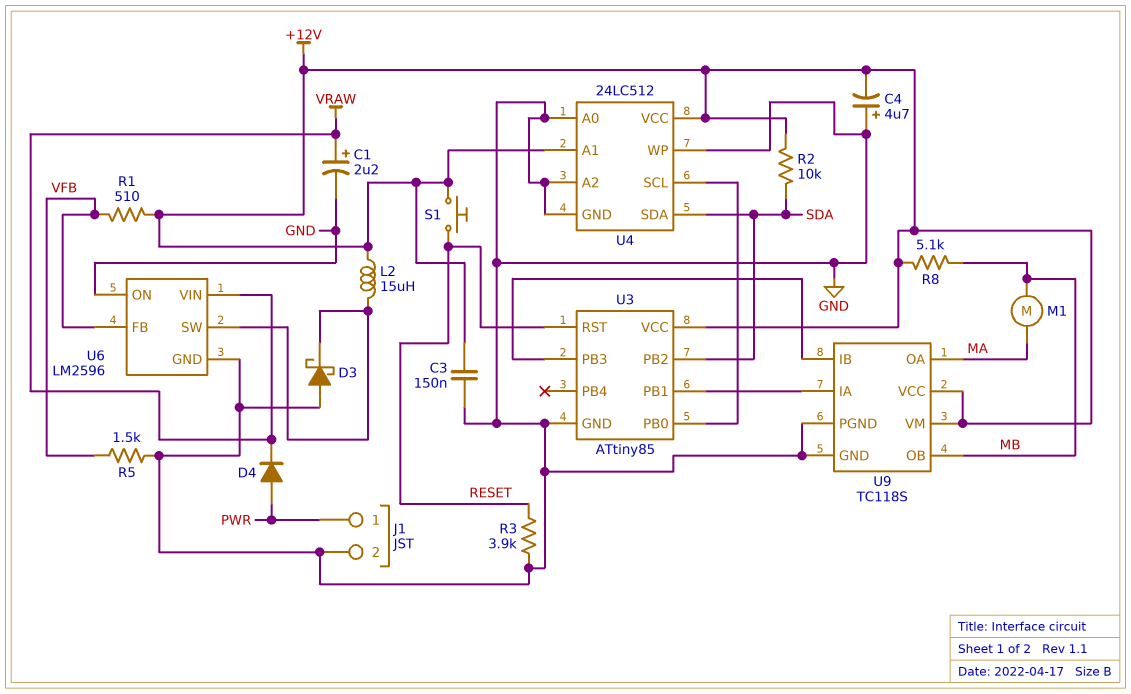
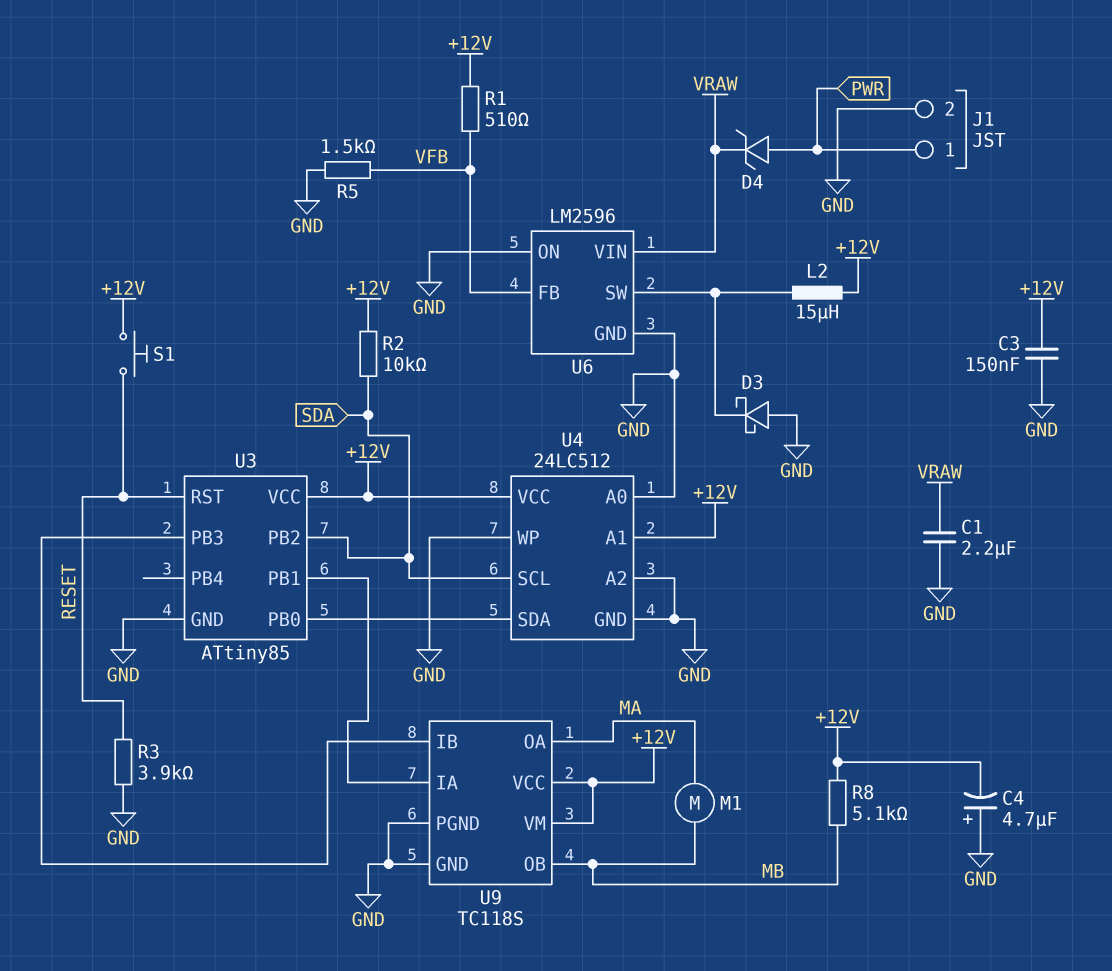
C1: 2.2uF (plus VRAW, minus GND) -> 2.2uF (GND, VRAW)
D4: diode (A PWR, K VRAW) -> zener (A PWR, K VRAW)
U4 pin SCL: U3/PB0 -> SDA
U4 pin SDA: SDA -> U3/PB0

